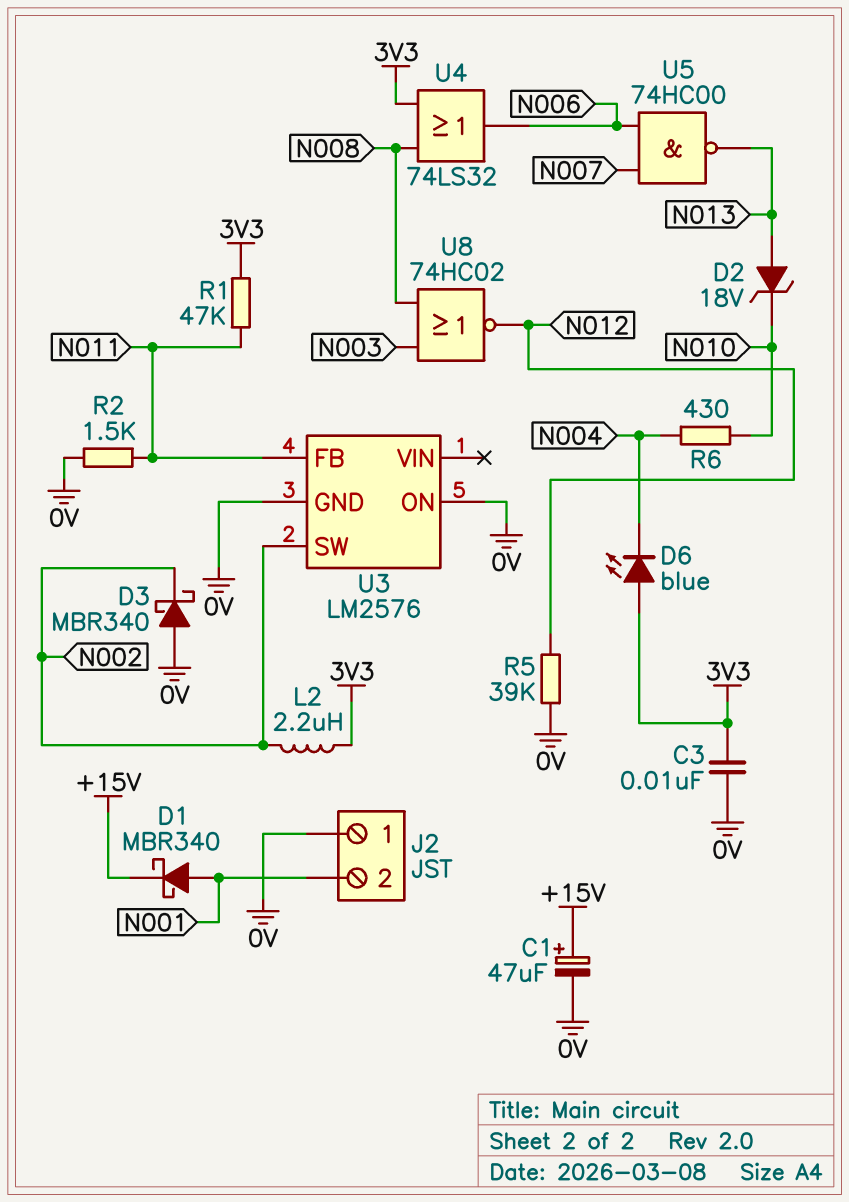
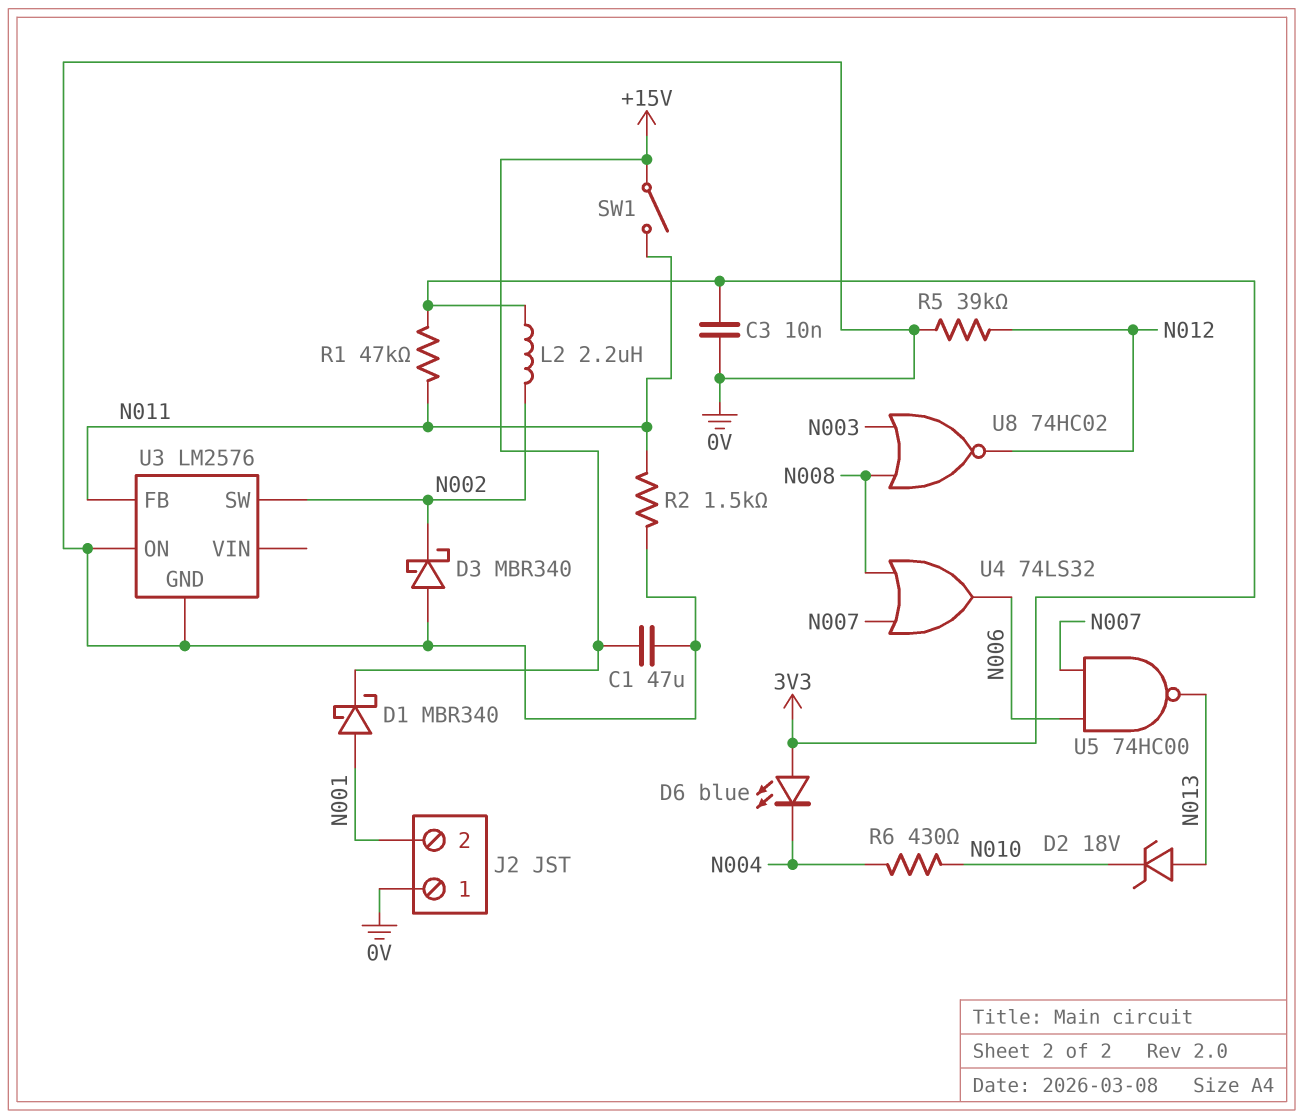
C1: 47uF (plus +15V, minus 0V) -> 47uF (+15V, 0V)
SW1: none -> switch (+15V, N011)
U4: OR 74LS32 (in 3V3, in N008, out N006) -> OR 74LS32 (in N007, in N008, out N006)

